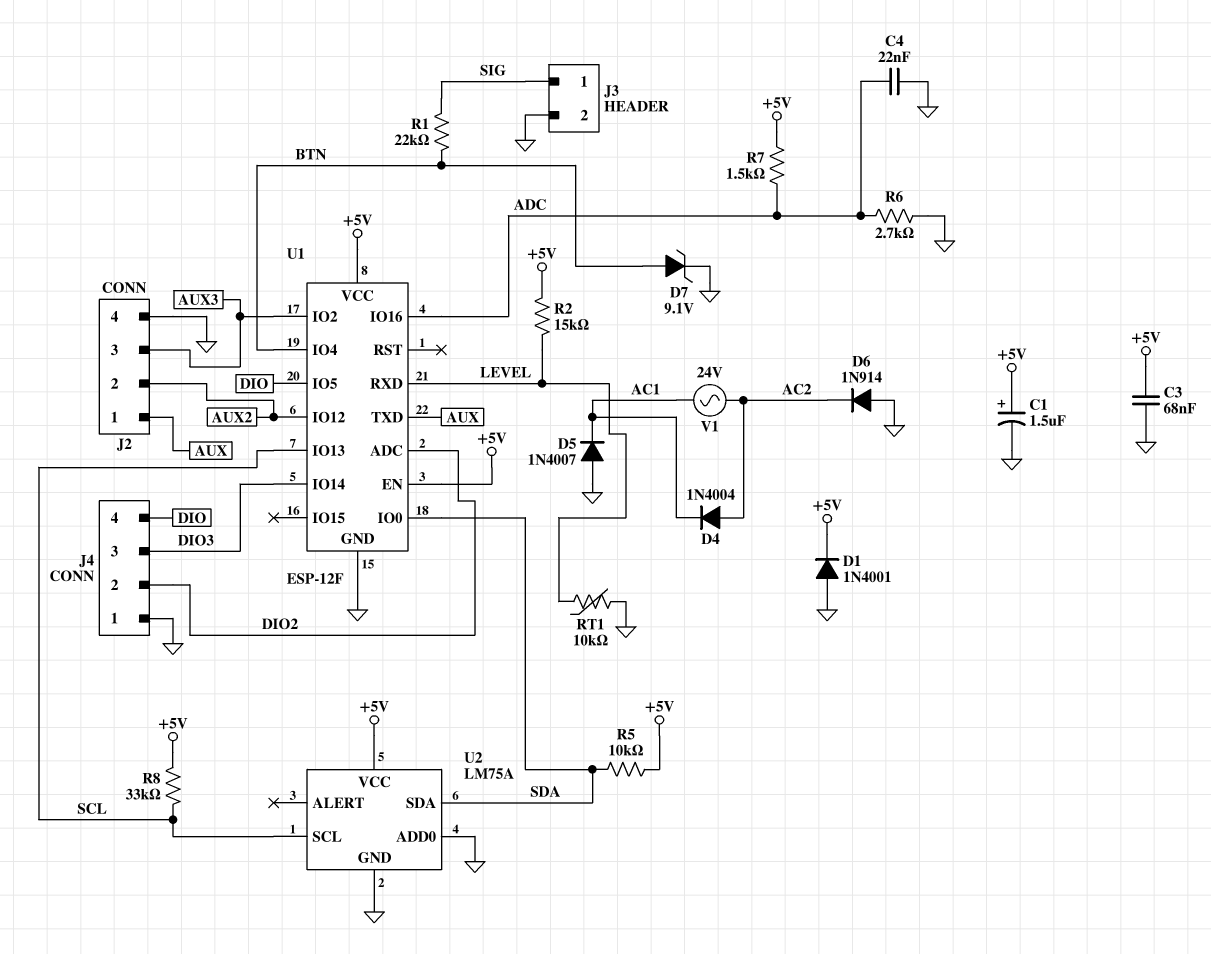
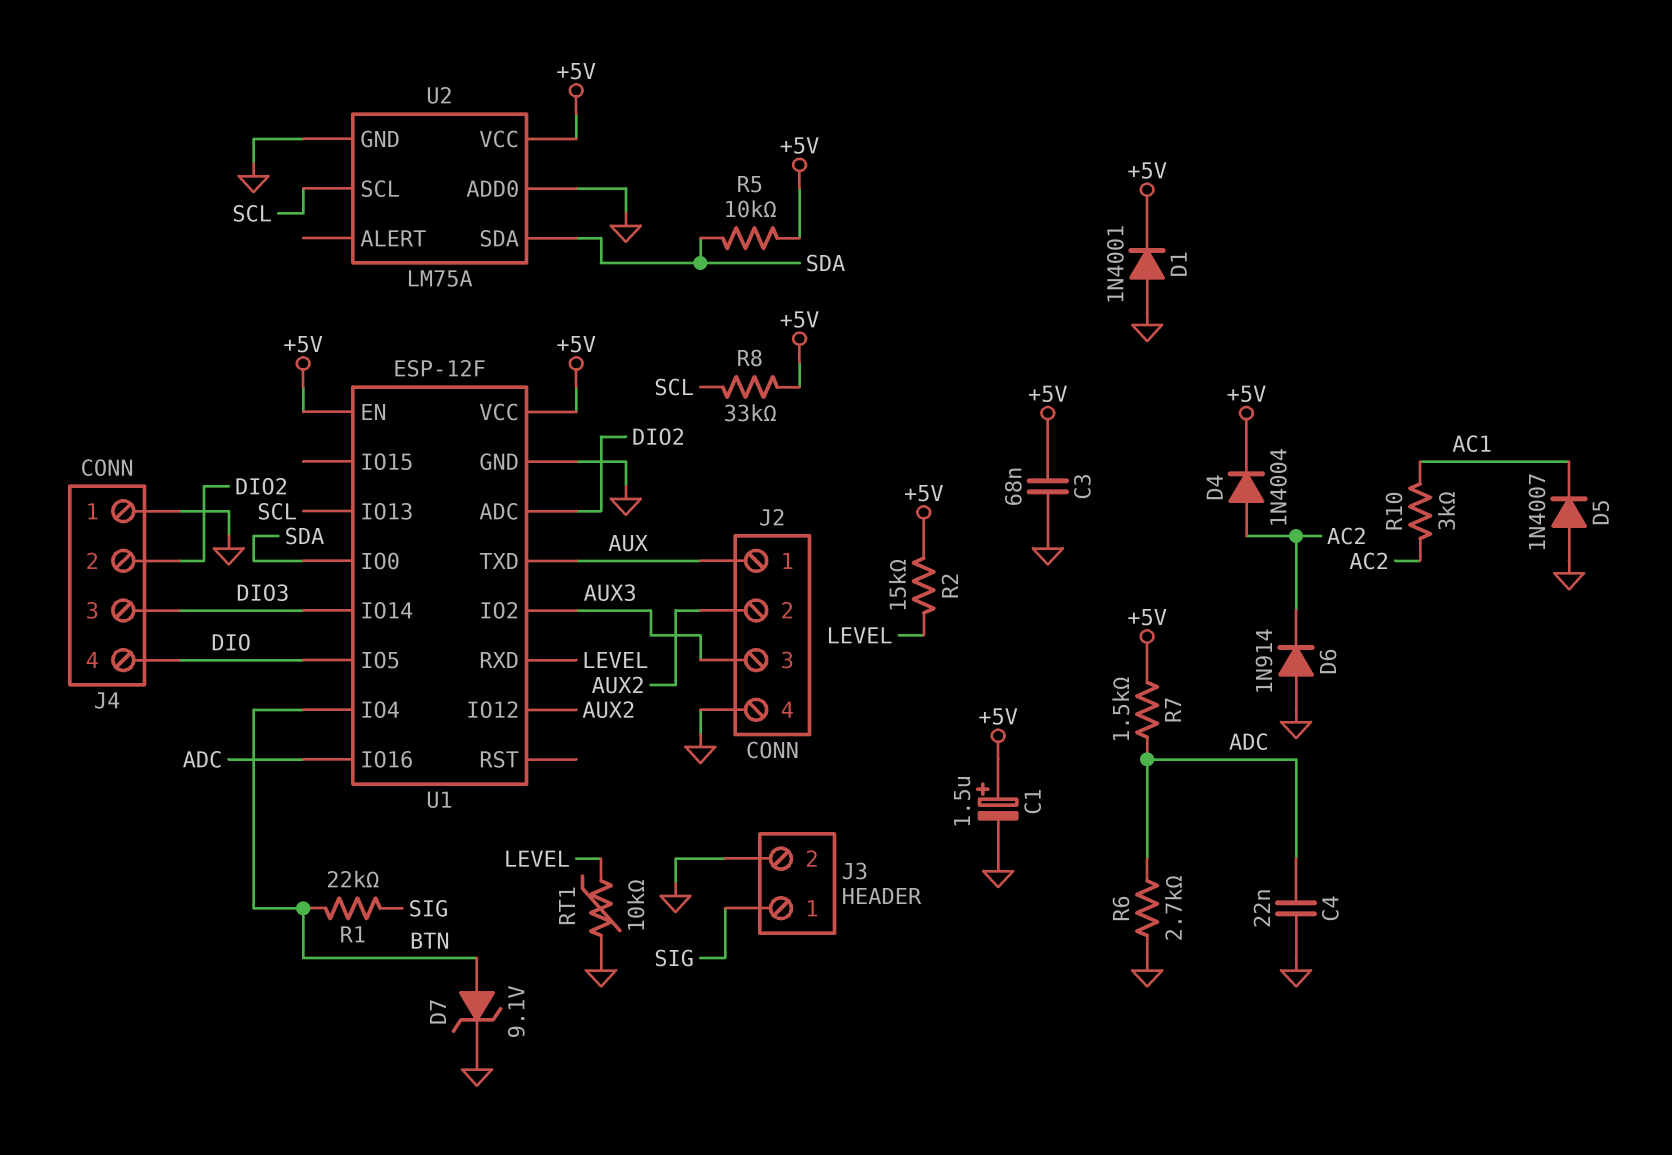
D4: diode 1N4004 (A AC2, K AC1) -> diode 1N4004 (A AC2, K +5V)
R10: none -> 3k (AC1, AC2)
V1: AC 24V (AC1, AC2) -> none

